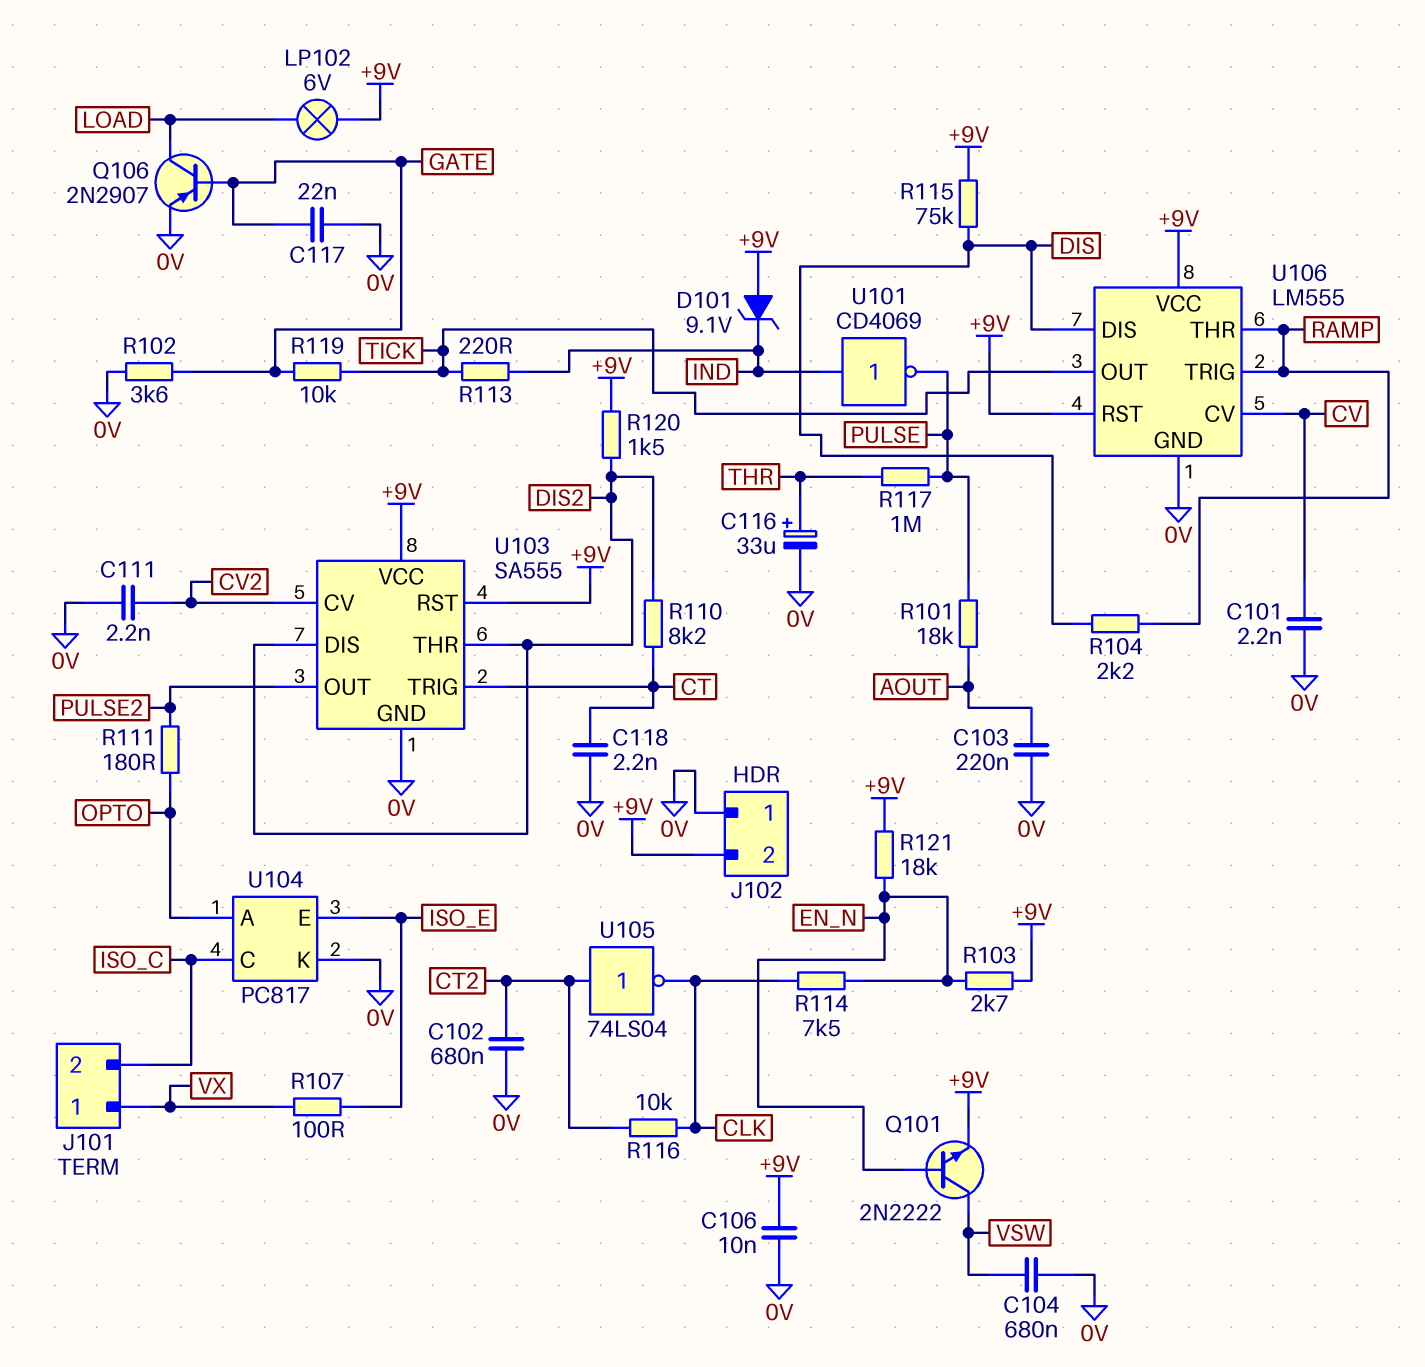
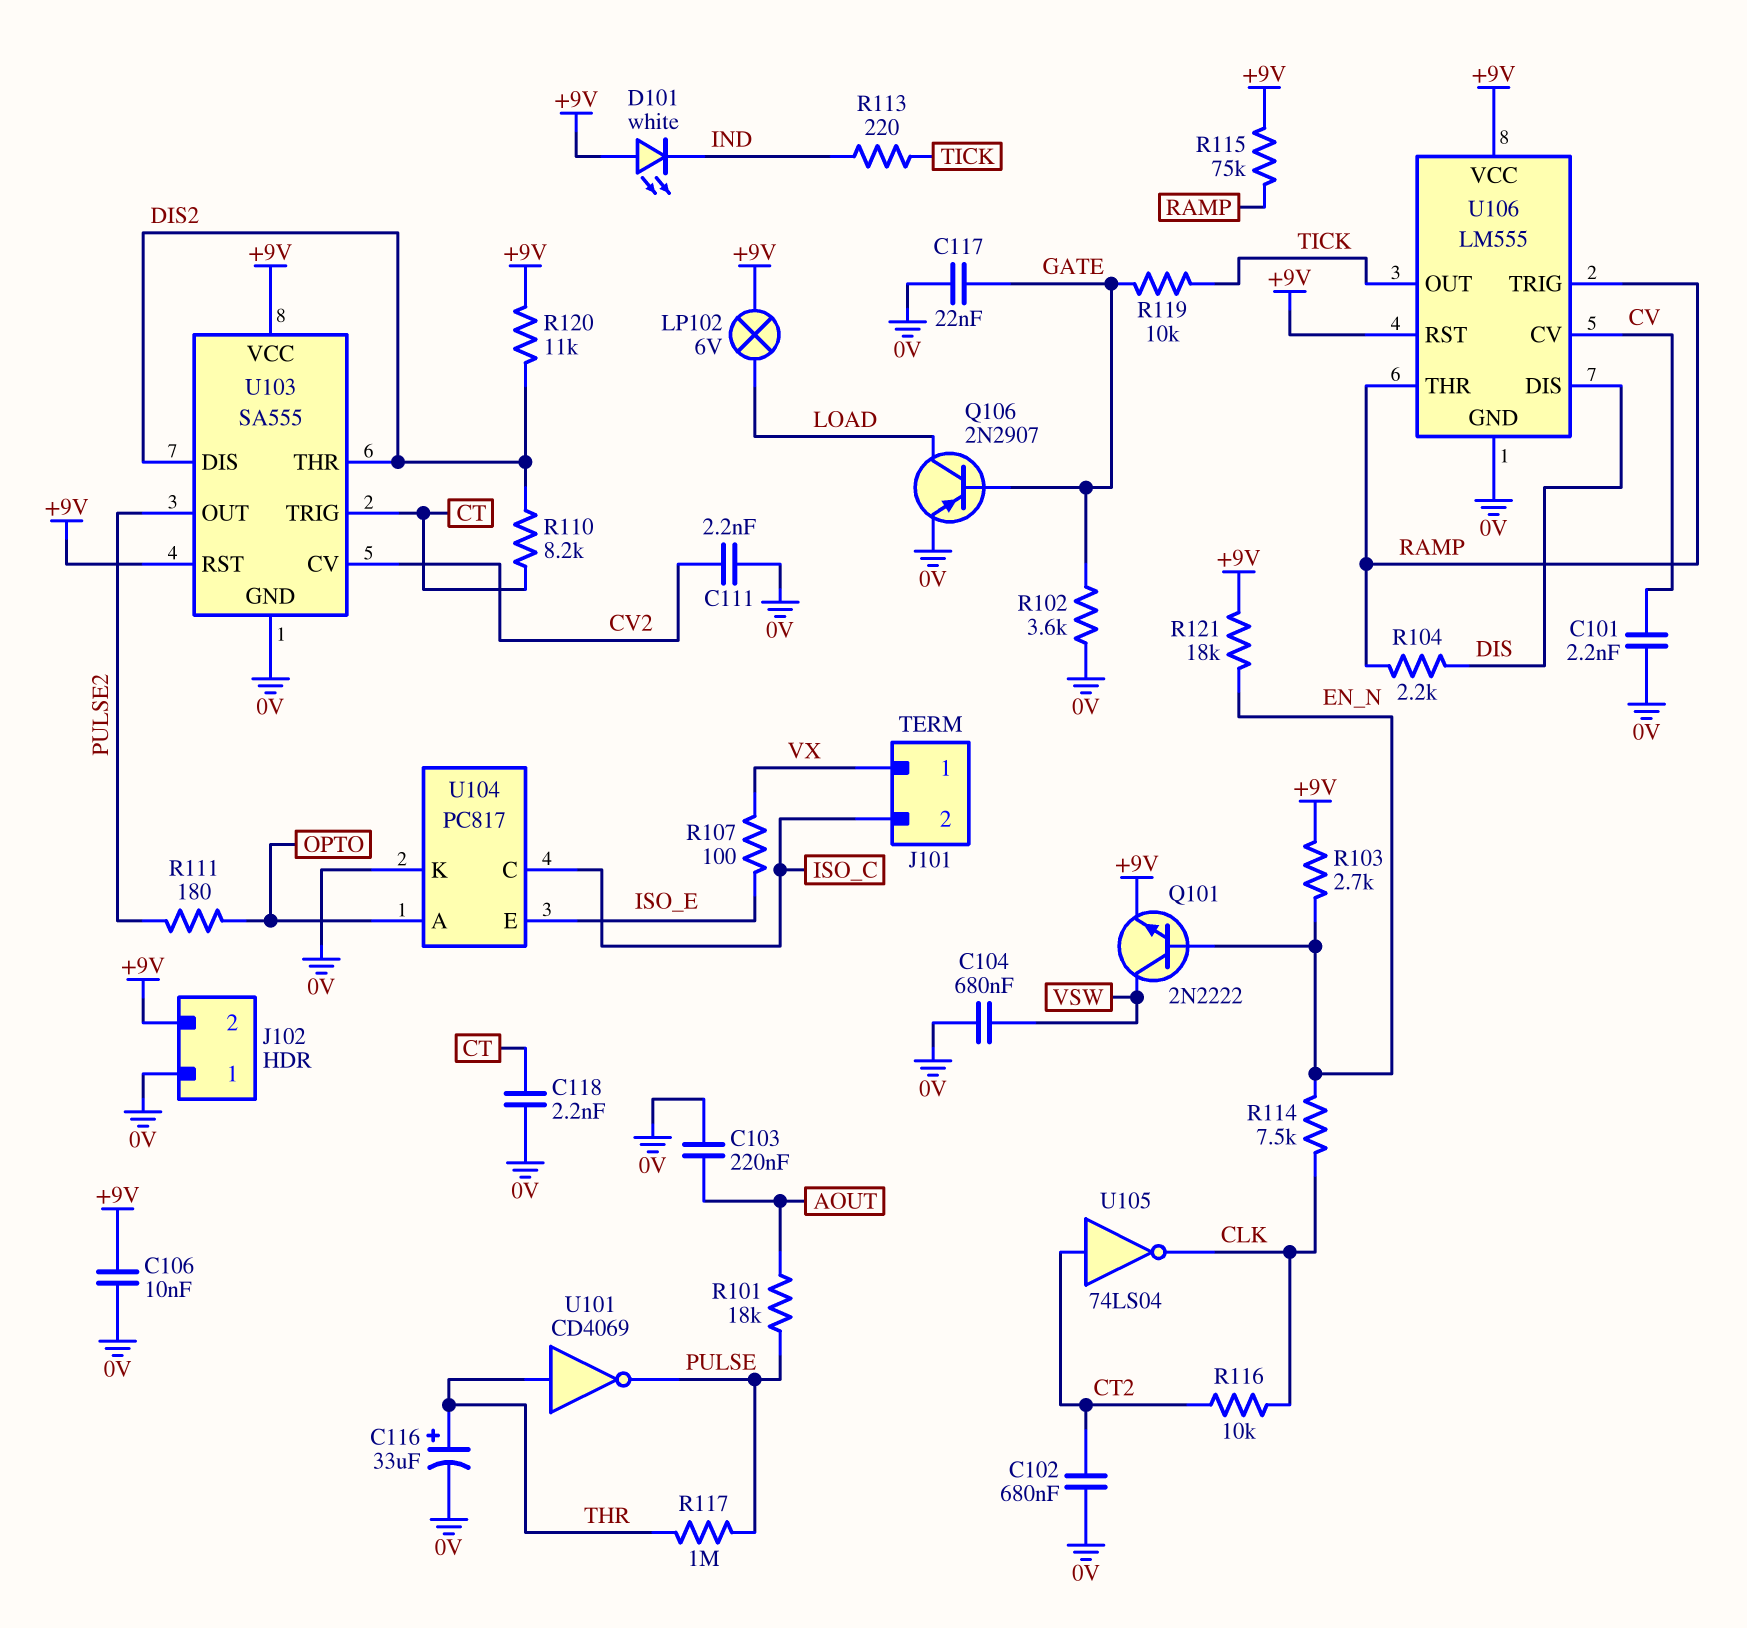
D101: zener 9.1V (A +9V, K IND) -> LED white (A +9V, K IND)
R115: 75k (+9V, DIS) -> 75k (+9V, RAMP)
R120: 1.5k (+9V, DIS2) -> 11k (+9V, DIS2)
U101: NOT CD4069 (in IND, out PULSE) -> NOT CD4069 (in THR, out PULSE)

